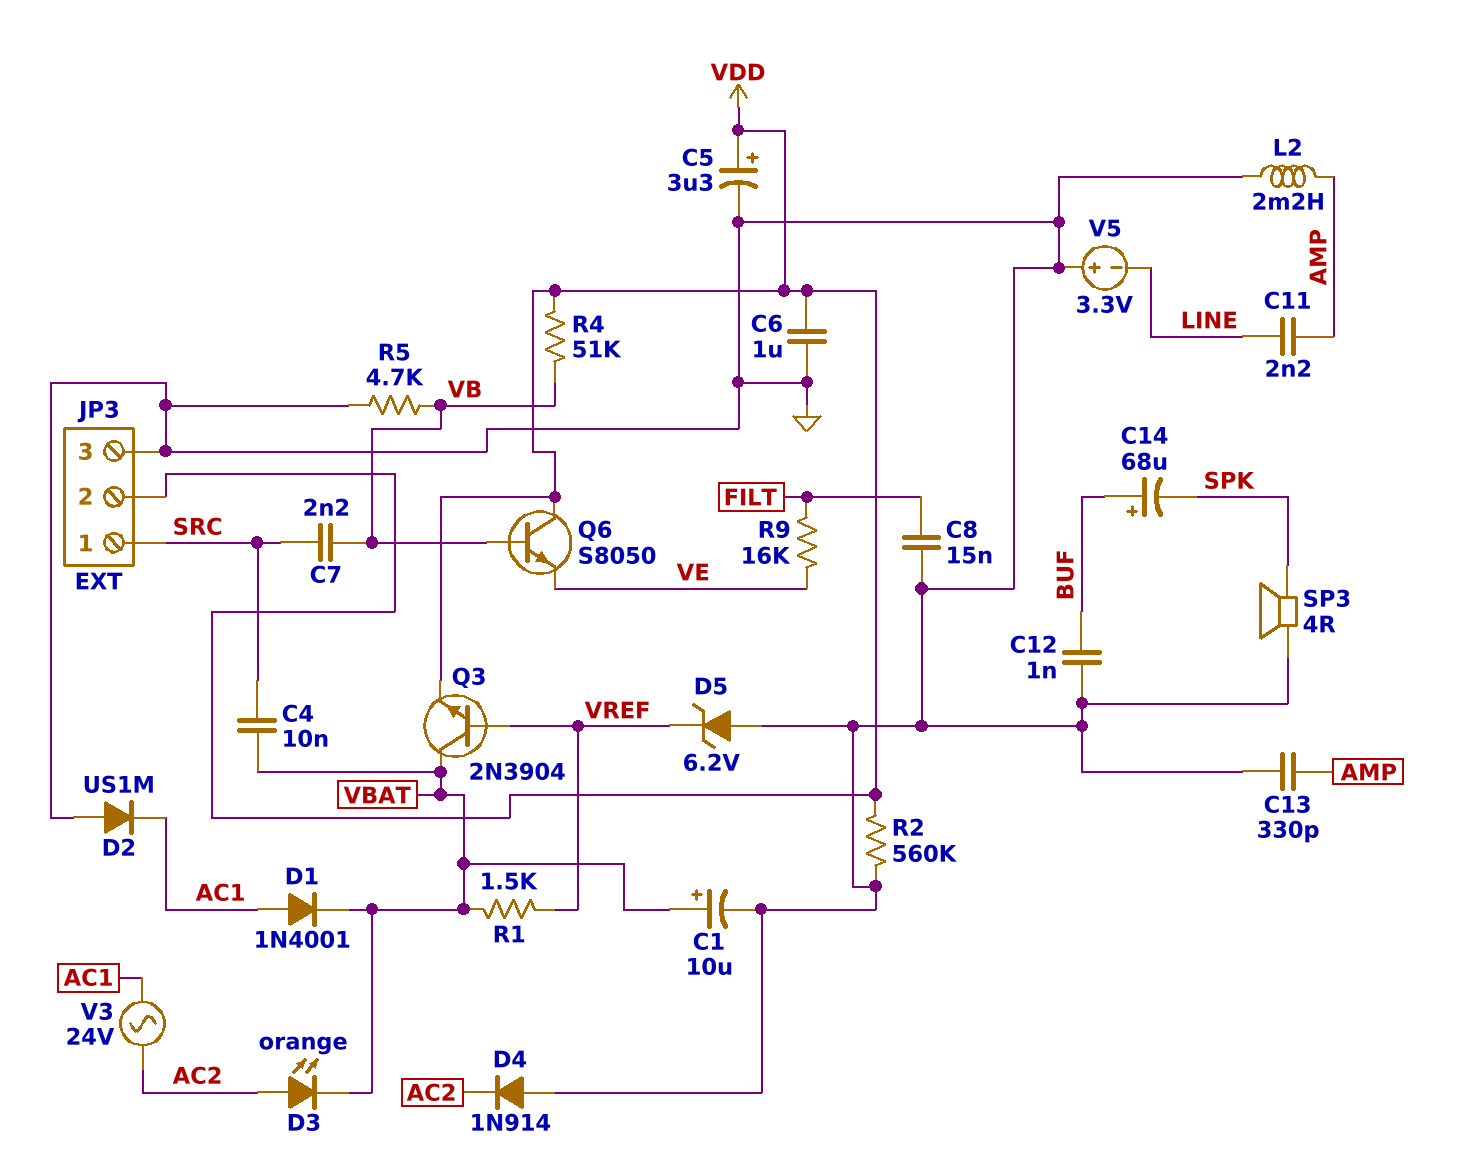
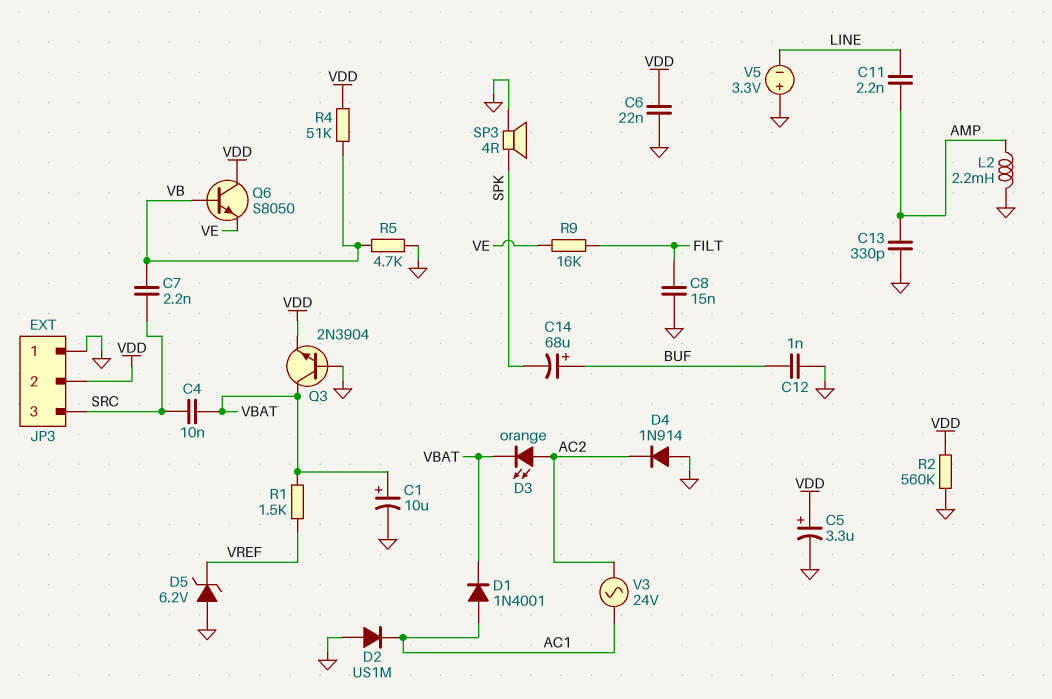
C6: 1uF (GND, VDD) -> 22nF (GND, VDD)
JP3 pin 1: SRC -> GND
JP3 pin 3: GND -> SRC
Q3: NPN 2N3904 (B VREF, C VBAT, E VDD) -> NPN 2N3904 (B GND, C VBAT, E VDD)

